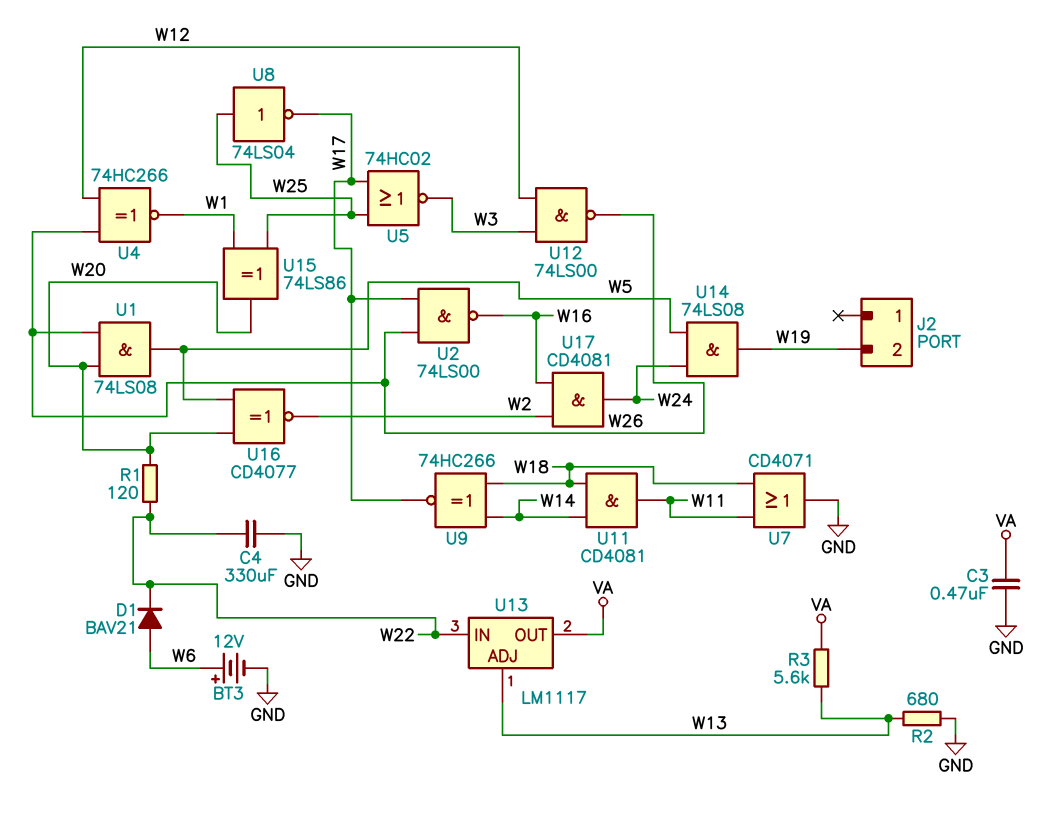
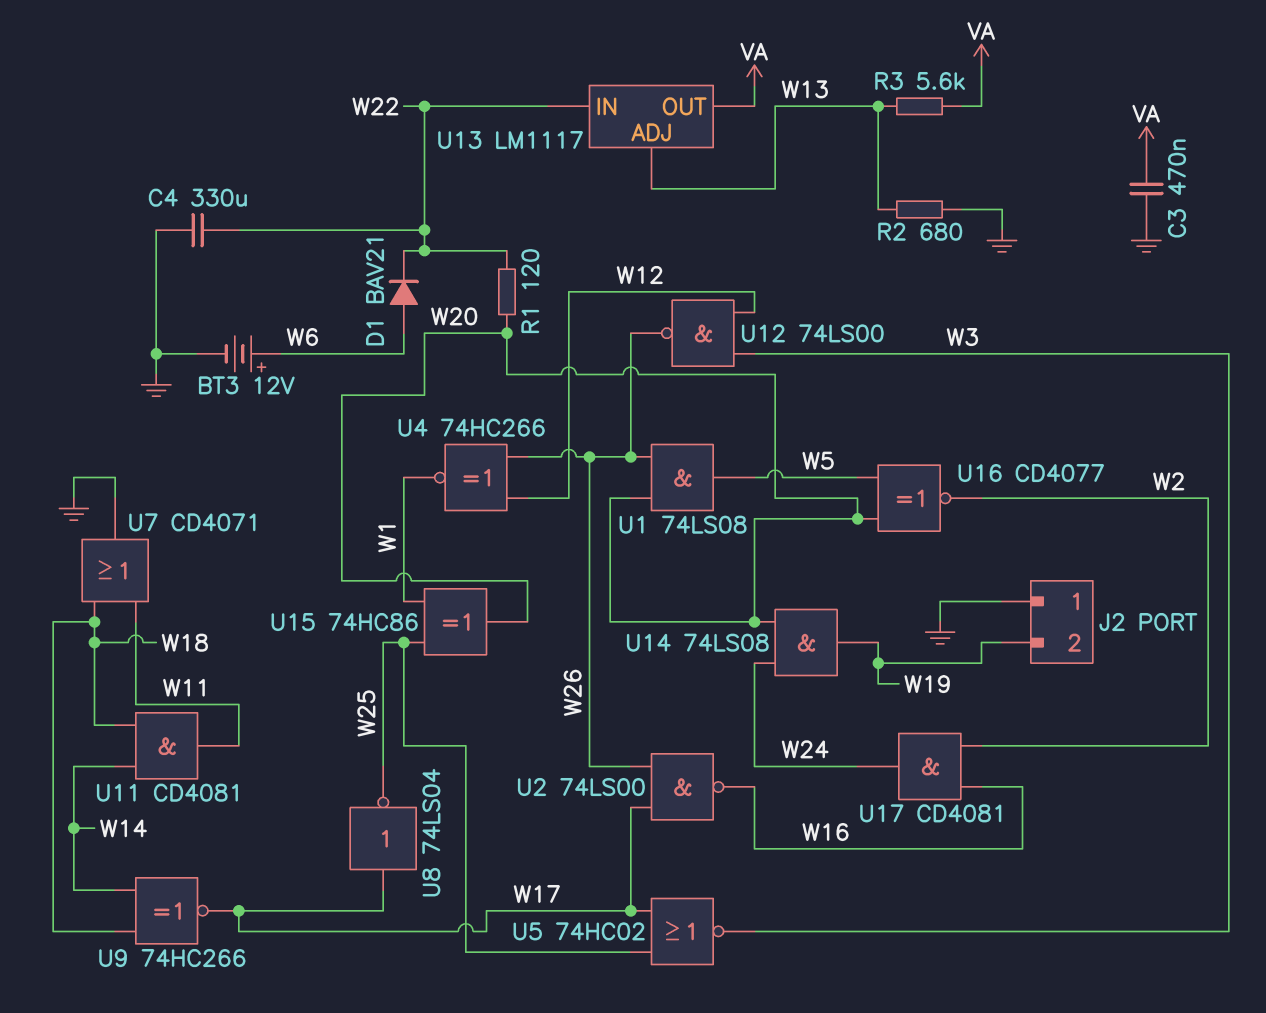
J2 pin 1: none -> GND
U8: NOT 74LS04 (in W25, out W17) -> NOT 74LS04 (in W17, out W25)
U14: AND 74LS08 (in W5, in W24, out W19) -> AND 74LS08 (in W20, in W24, out W19)
U15: XOR 74LS86 (in W1, in W25, out W20) -> XOR 74HC86 (in W1, in W25, out W20)

